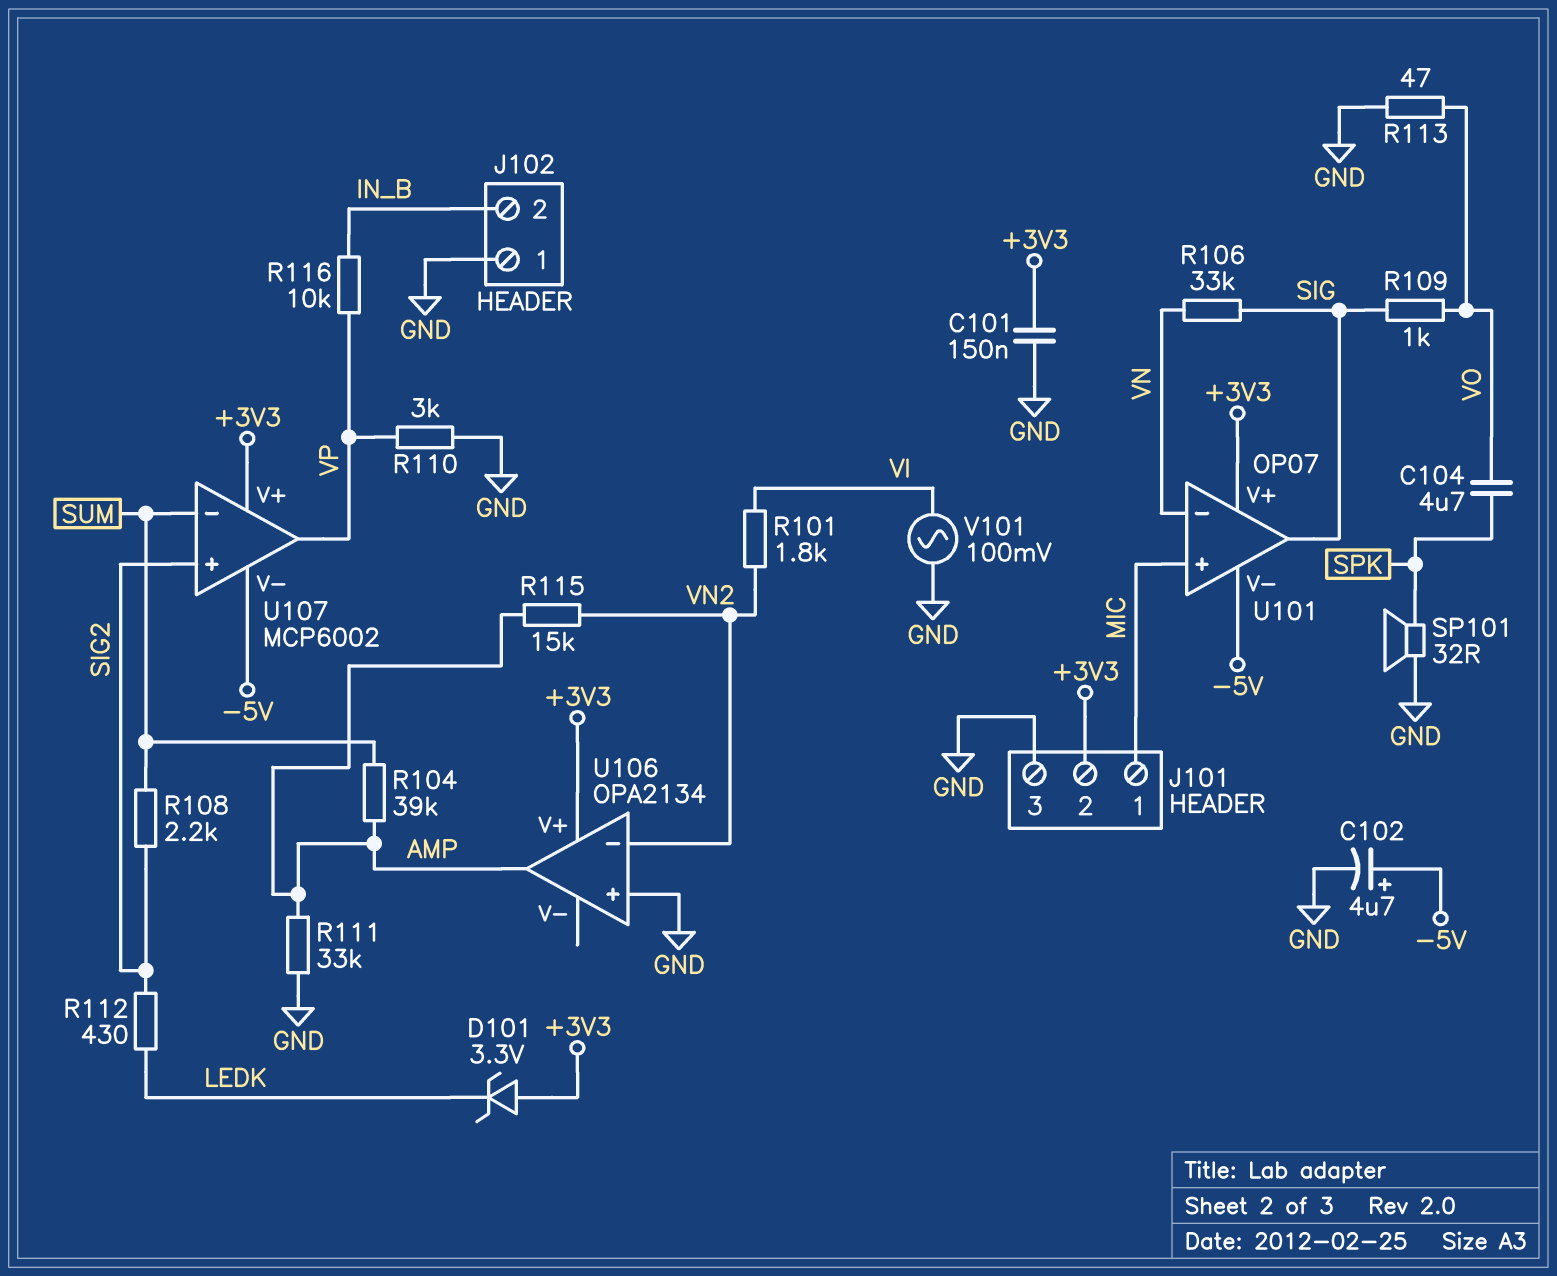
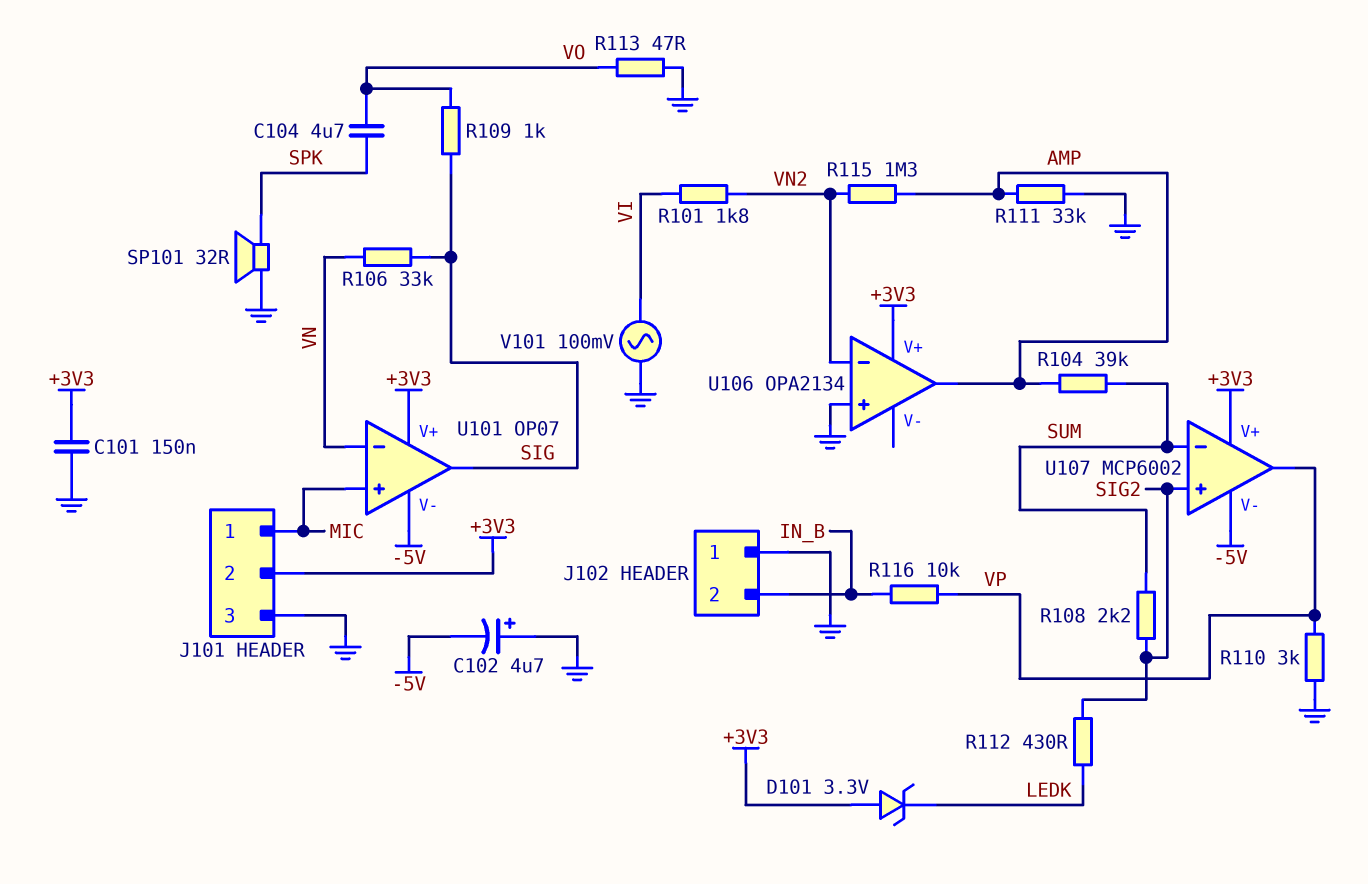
C102: 4.7uF (plus -5V, minus GND) -> 4.7uF (plus GND, minus -5V)
R115: 15k (AMP, VN2) -> 1.3M (AMP, VN2)

